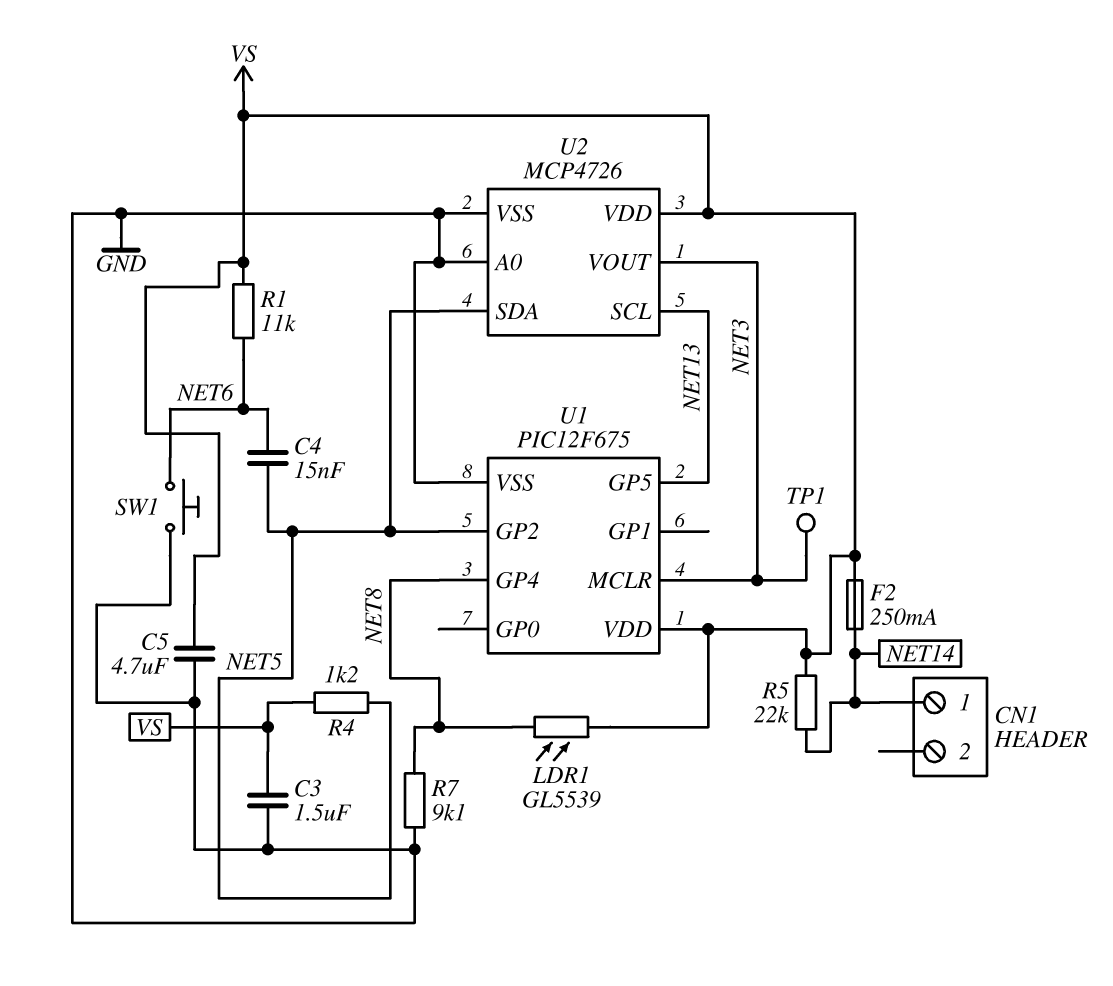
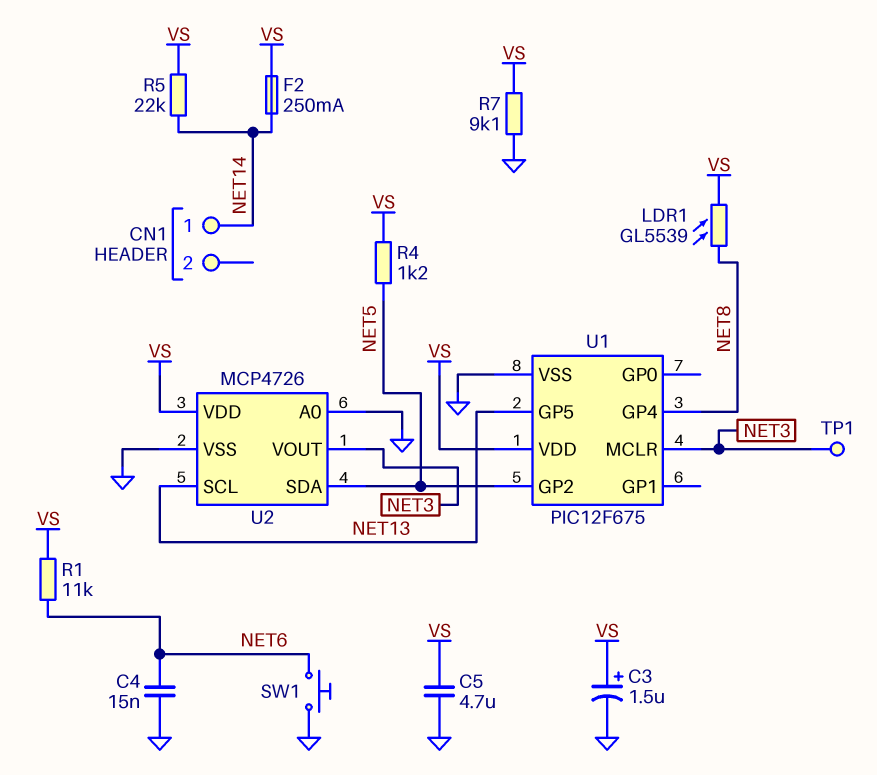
C3: 1.5uF (GND, VS) -> 1.5uF (plus VS, minus GND)
C4: 15nF (NET5, NET6) -> 15nF (GND, NET6)
R7: 9.1k (GND, NET8) -> 9.1k (GND, VS)

